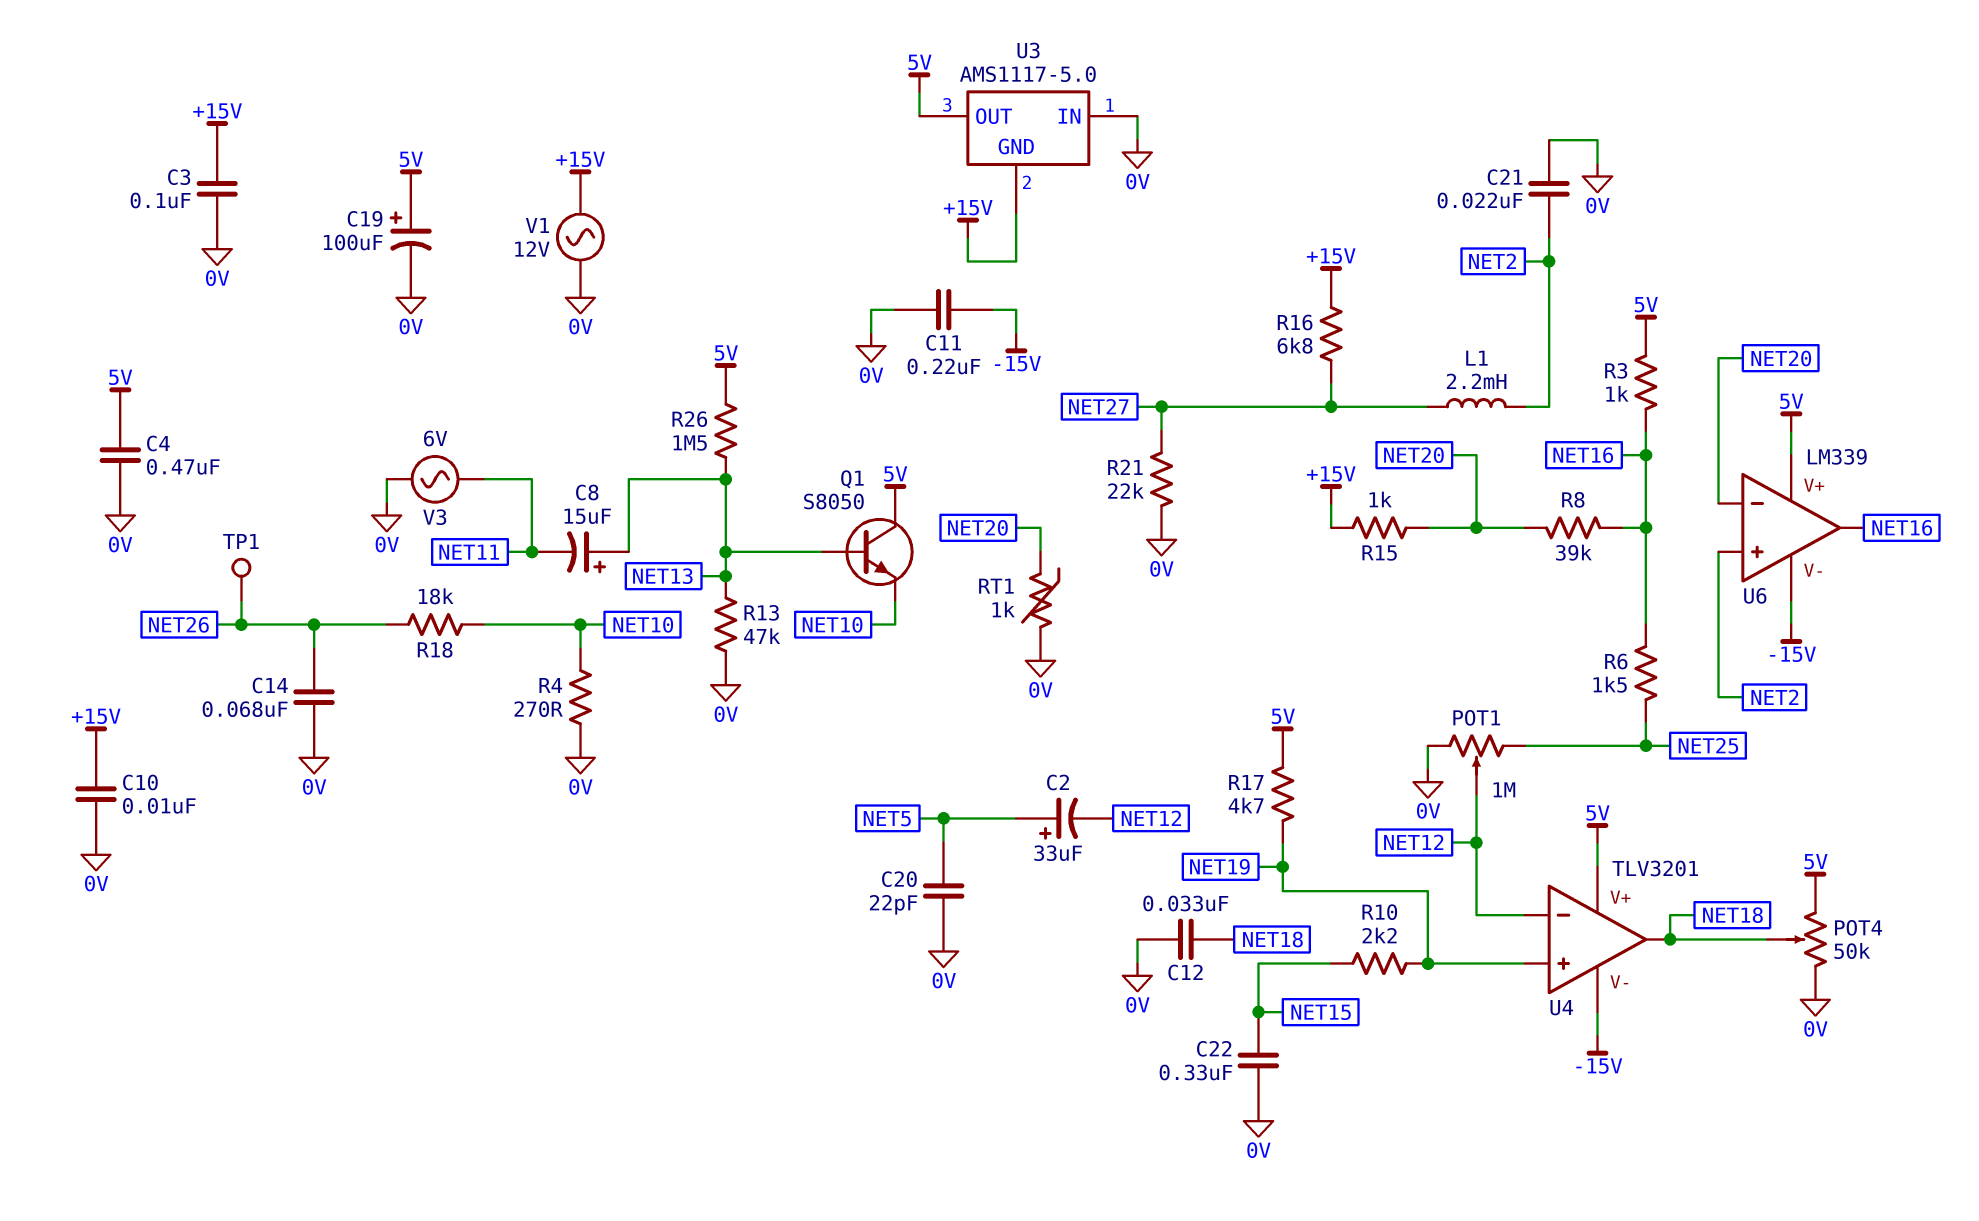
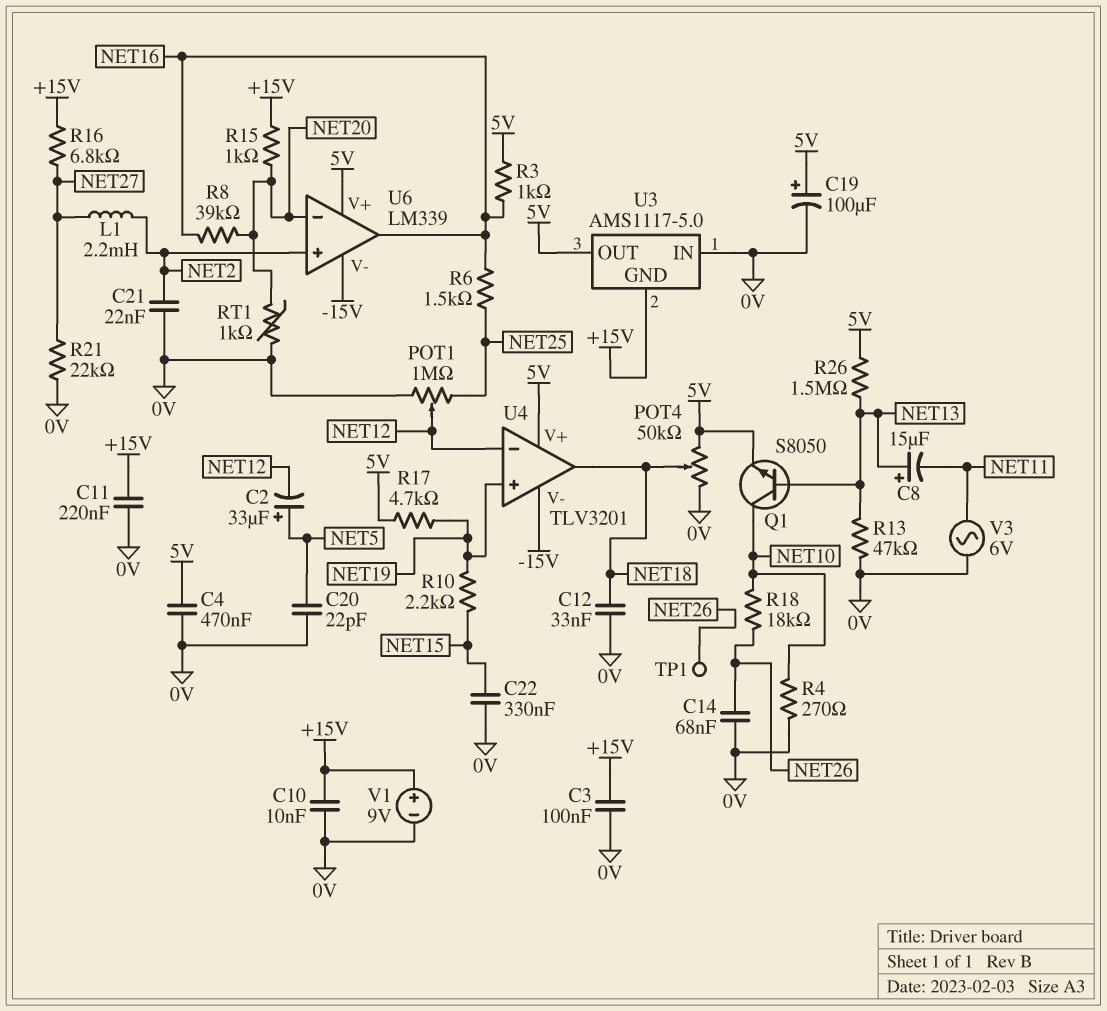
C11: 220nF (-15V, 0V) -> 220nF (+15V, 0V)
Q1: NPN S8050 (B NET13, C 5V, E NET10) -> NPN S8050 (B NET13, C NET10, E 5V)
V1: AC 12V (+15V, 0V) -> 9V (plus +15V, minus 0V)

